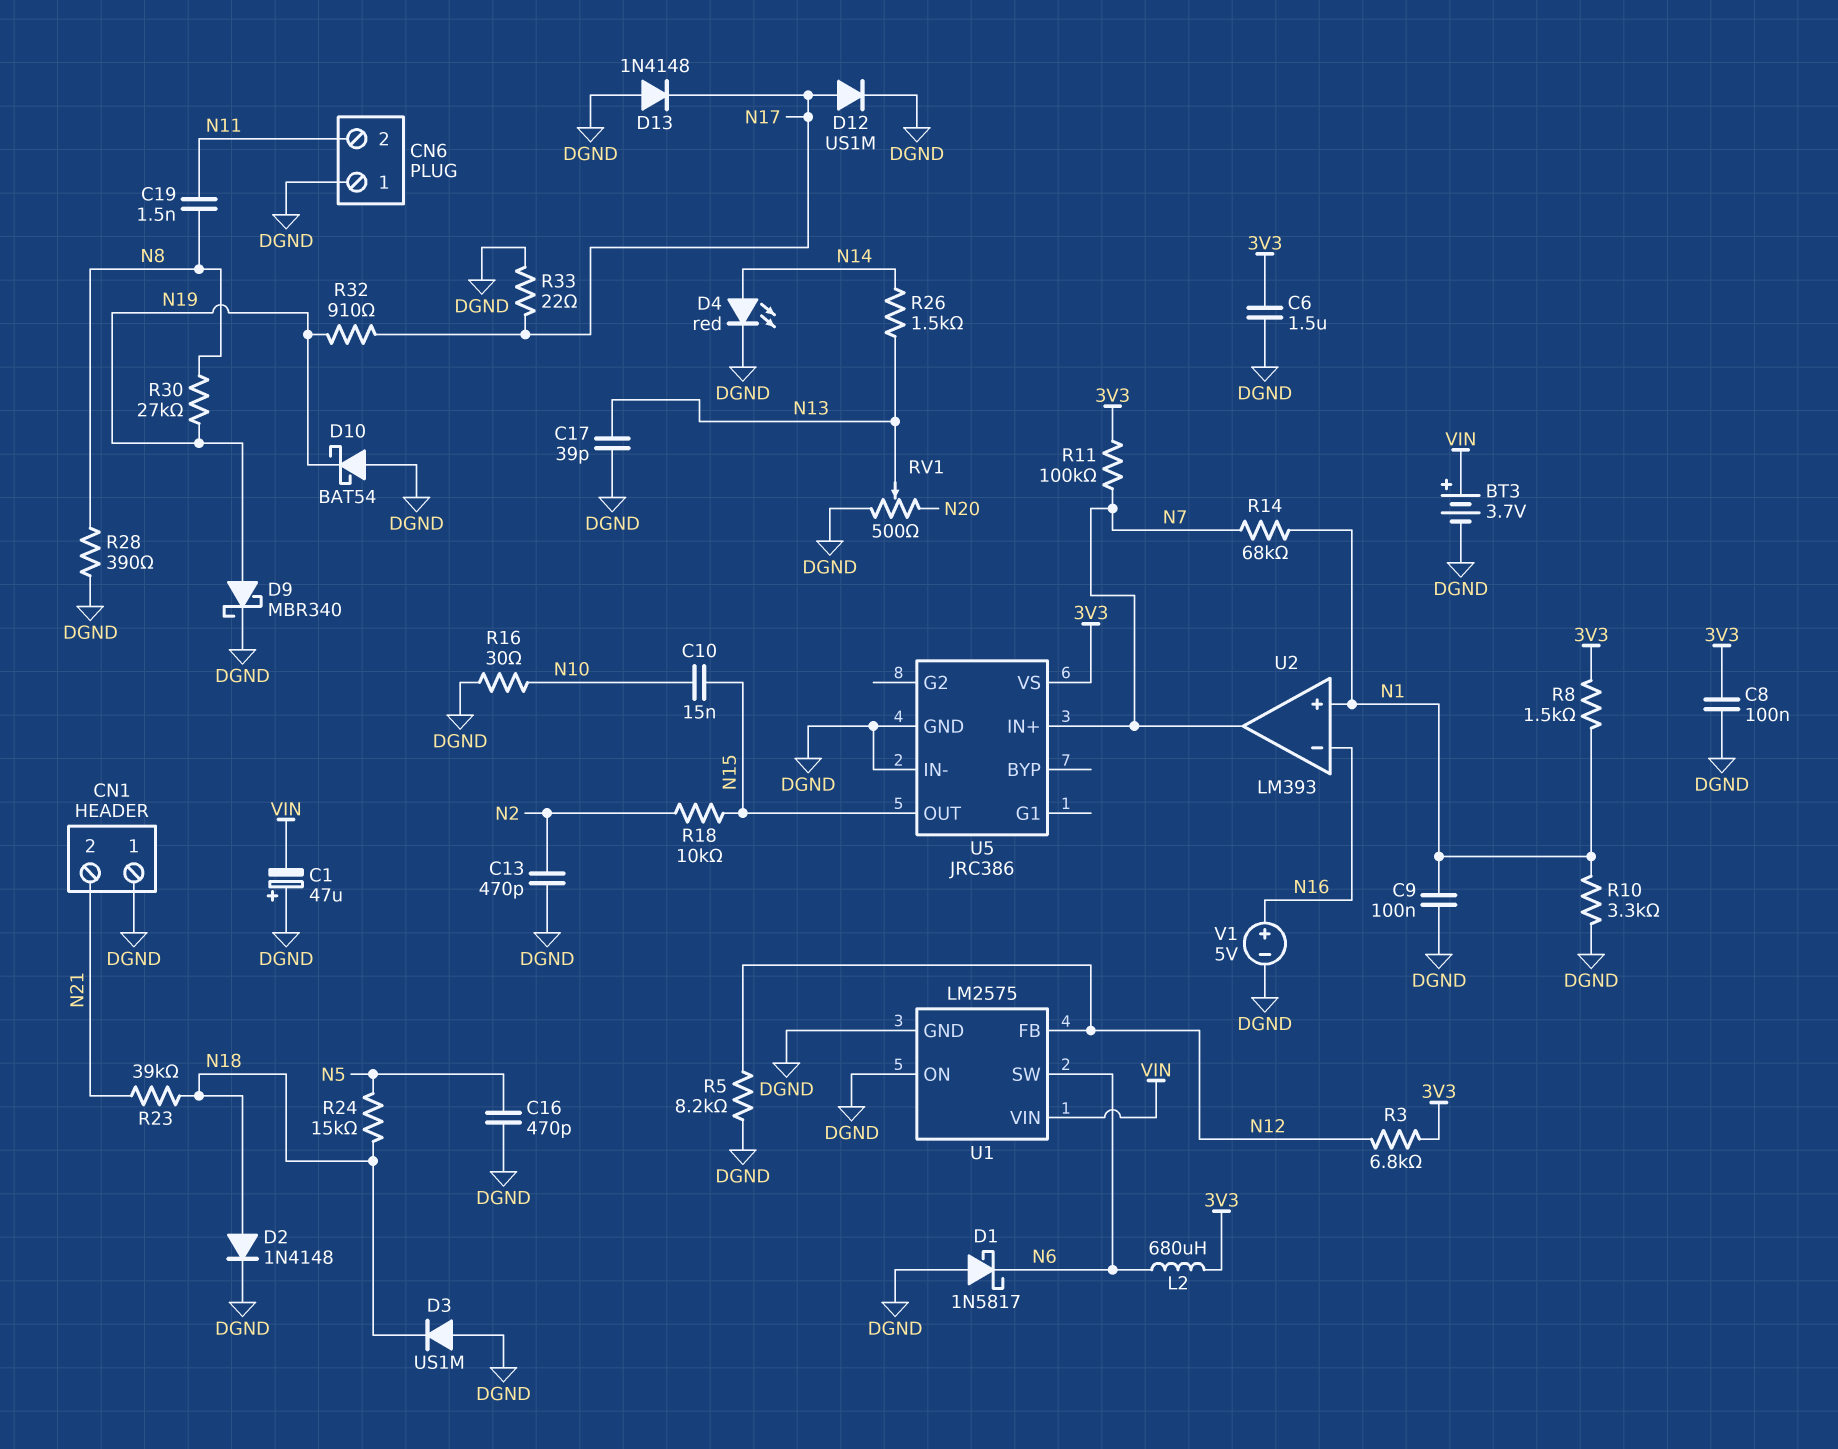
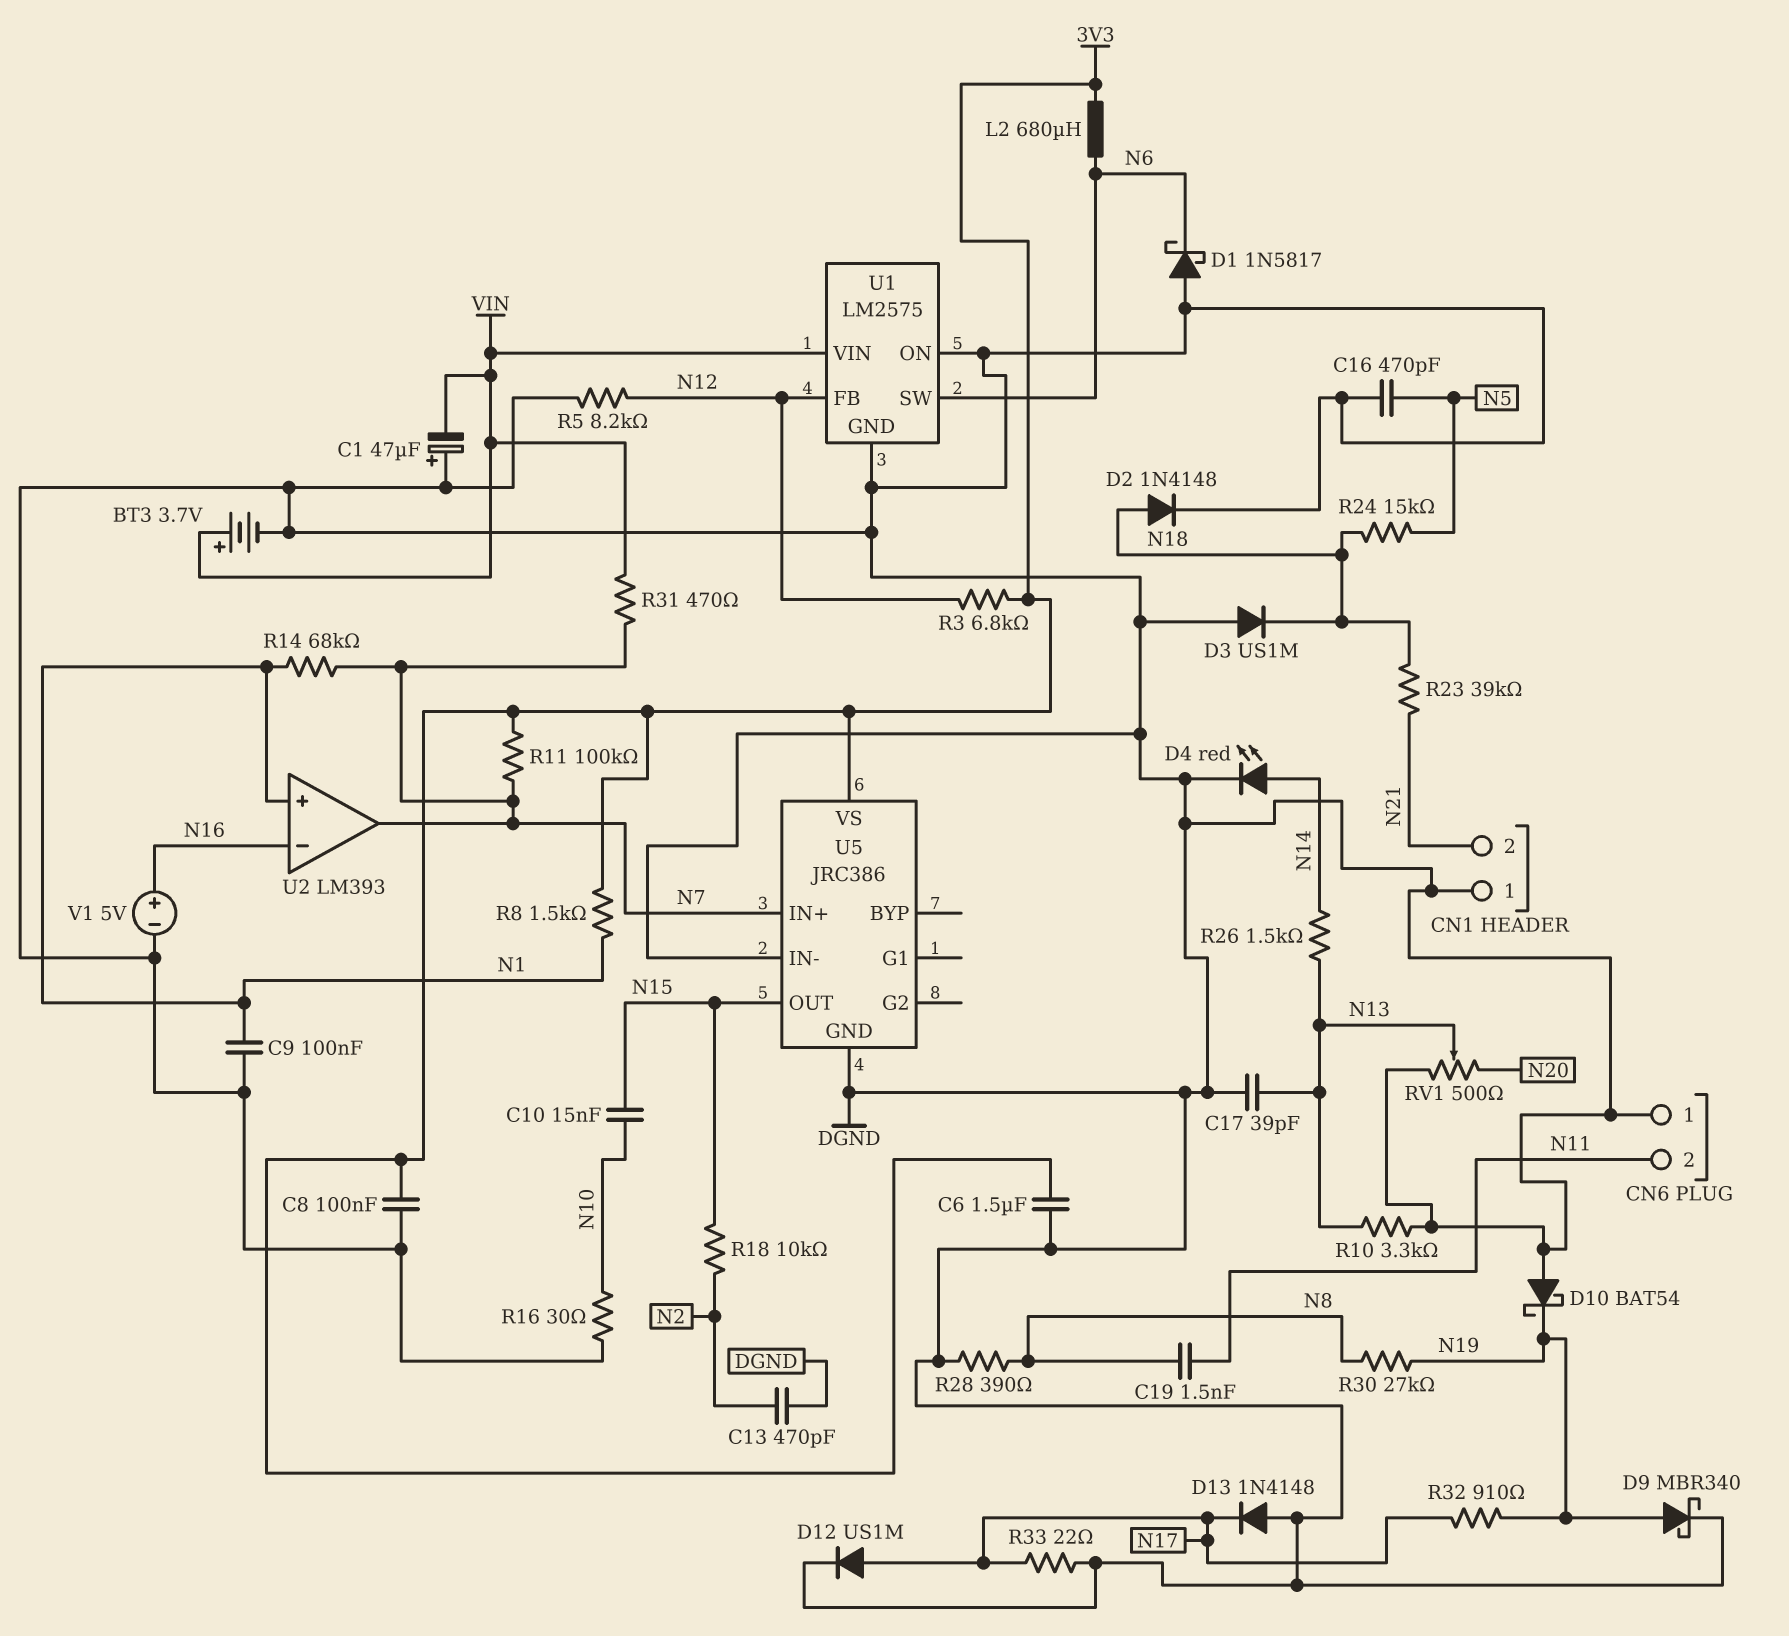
R10: 3.3k (DGND, N1) -> 3.3k (DGND, N13)
R31: none -> 470 (N7, VIN)

